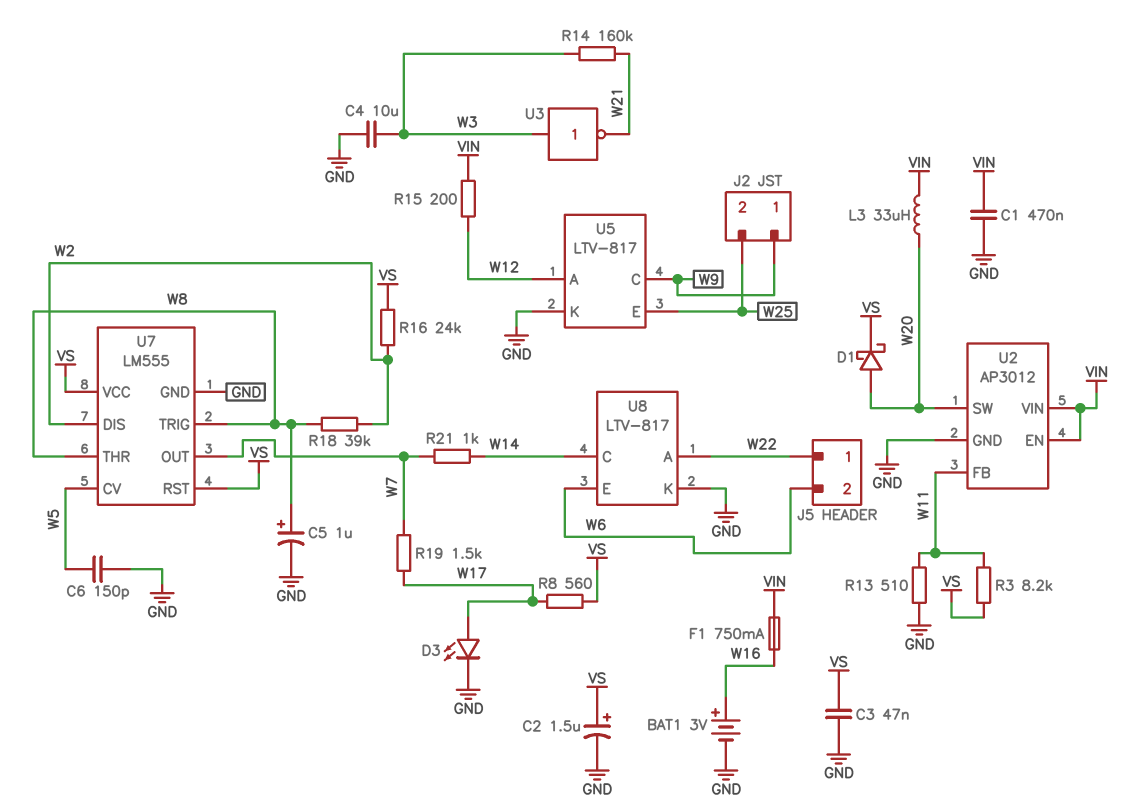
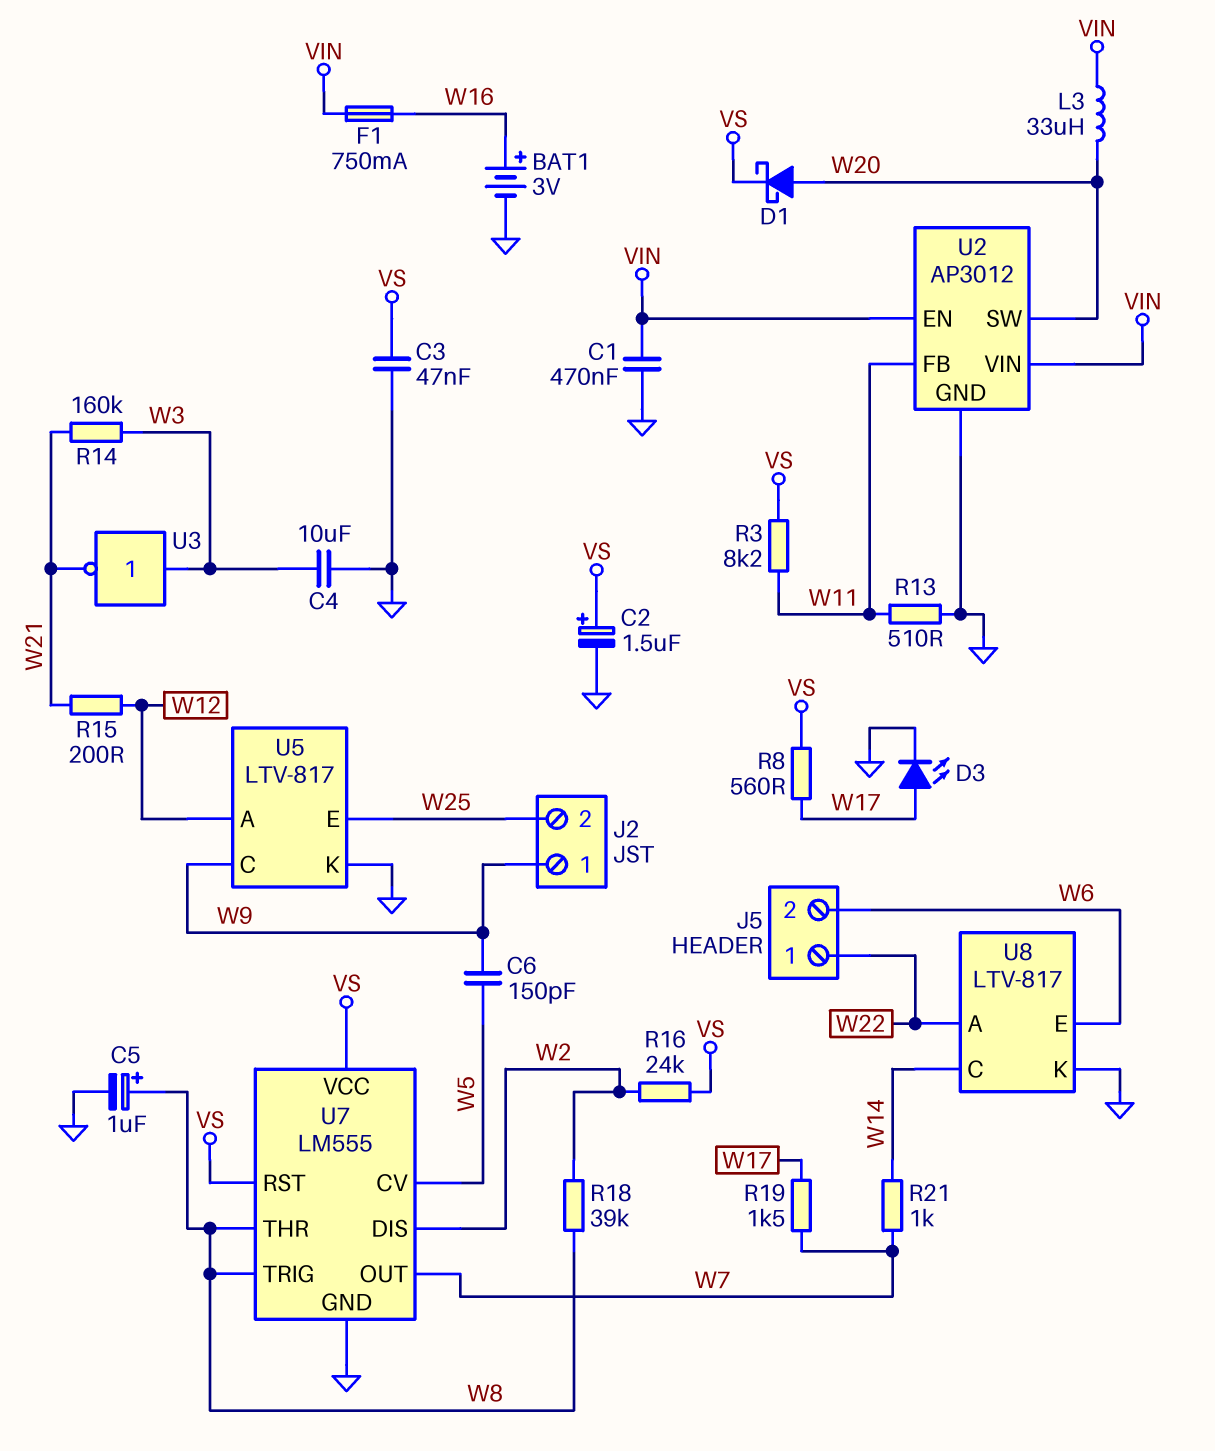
C6: 150pF (GND, W5) -> 150pF (W5, W9)
R15: 200 (VIN, W12) -> 200 (W12, W21)

